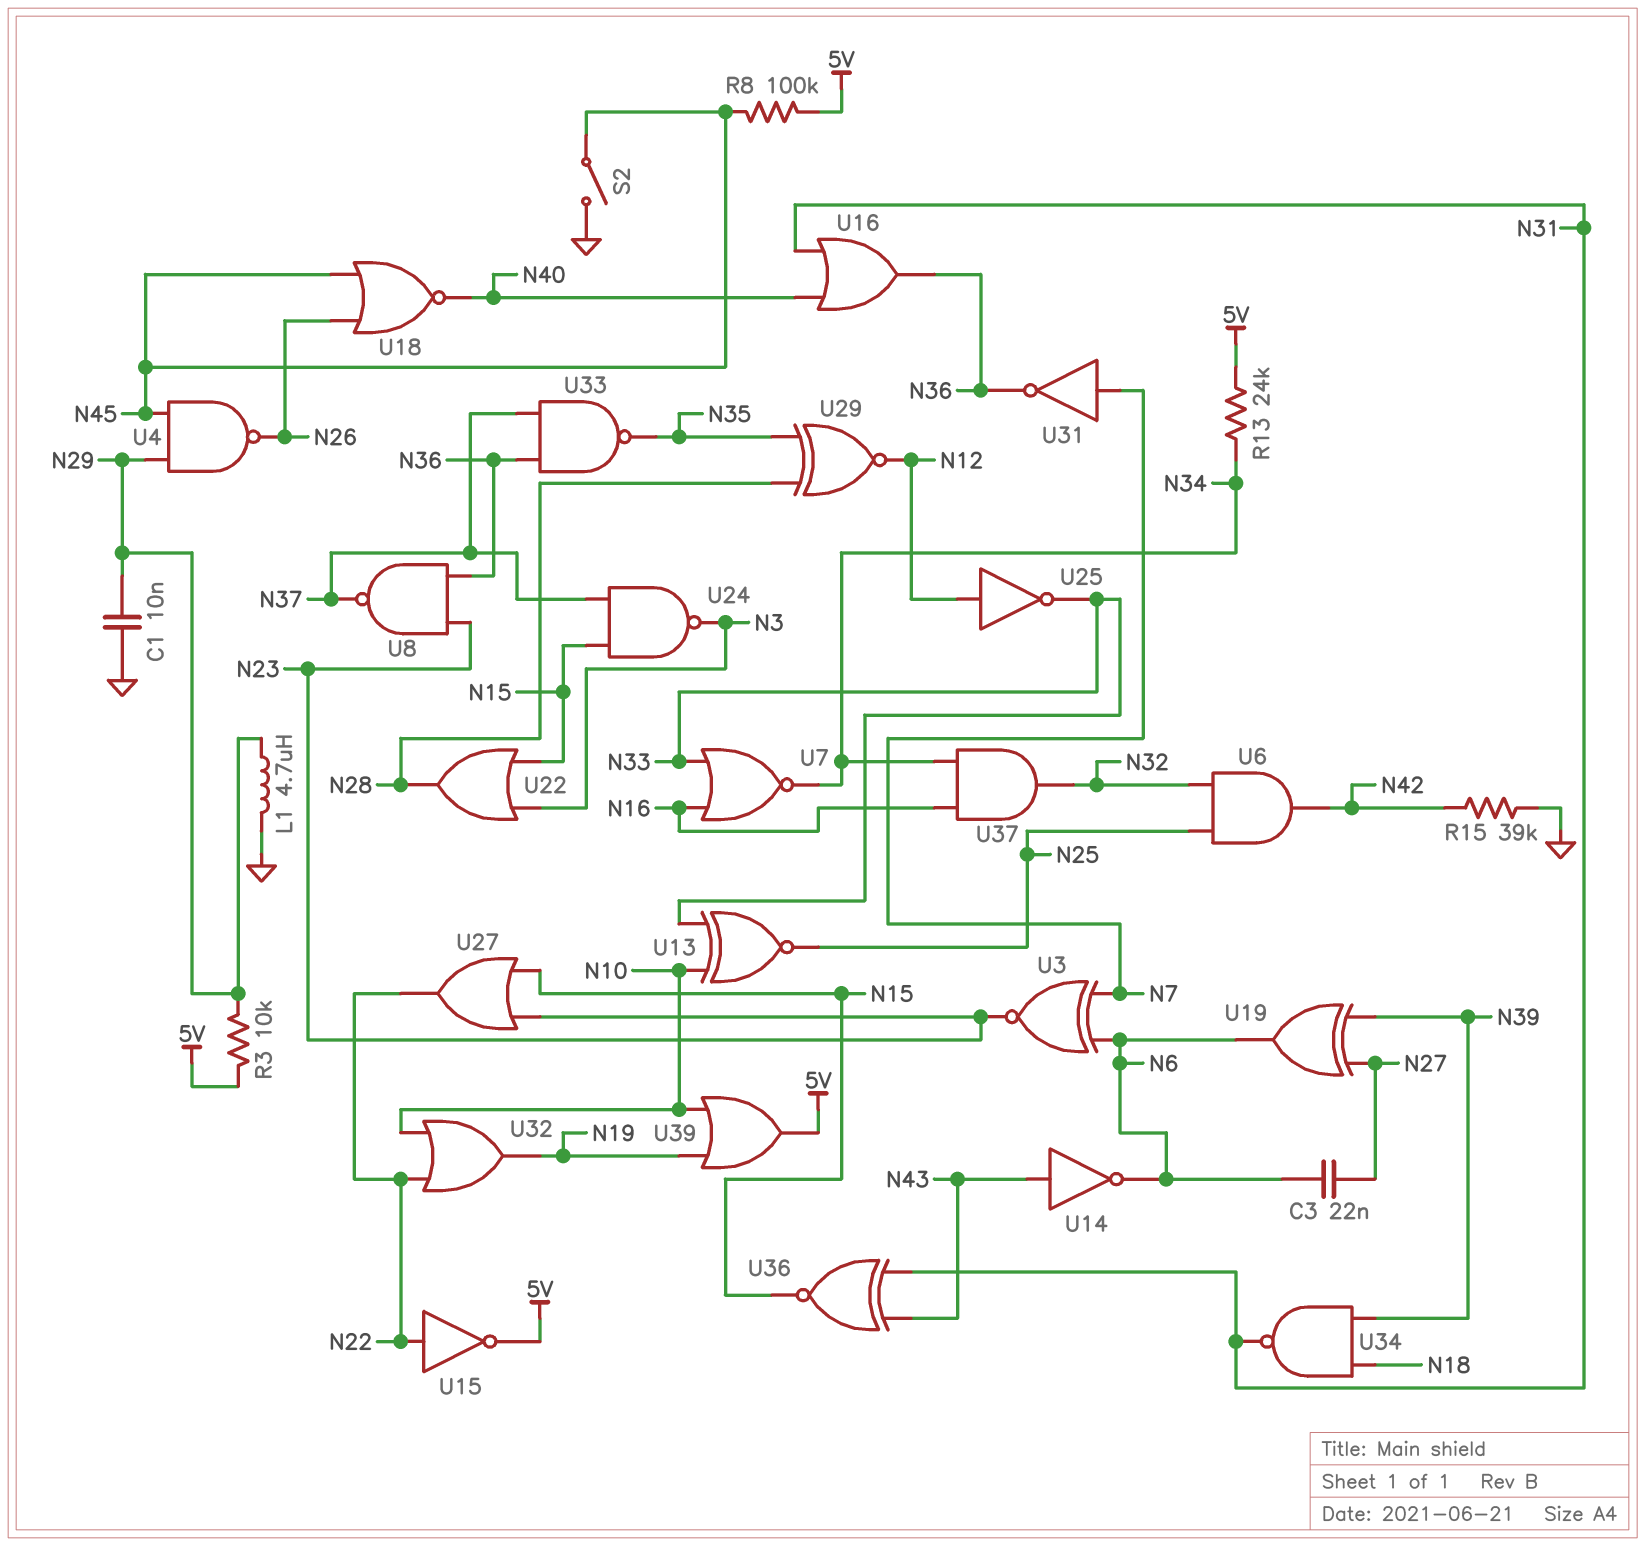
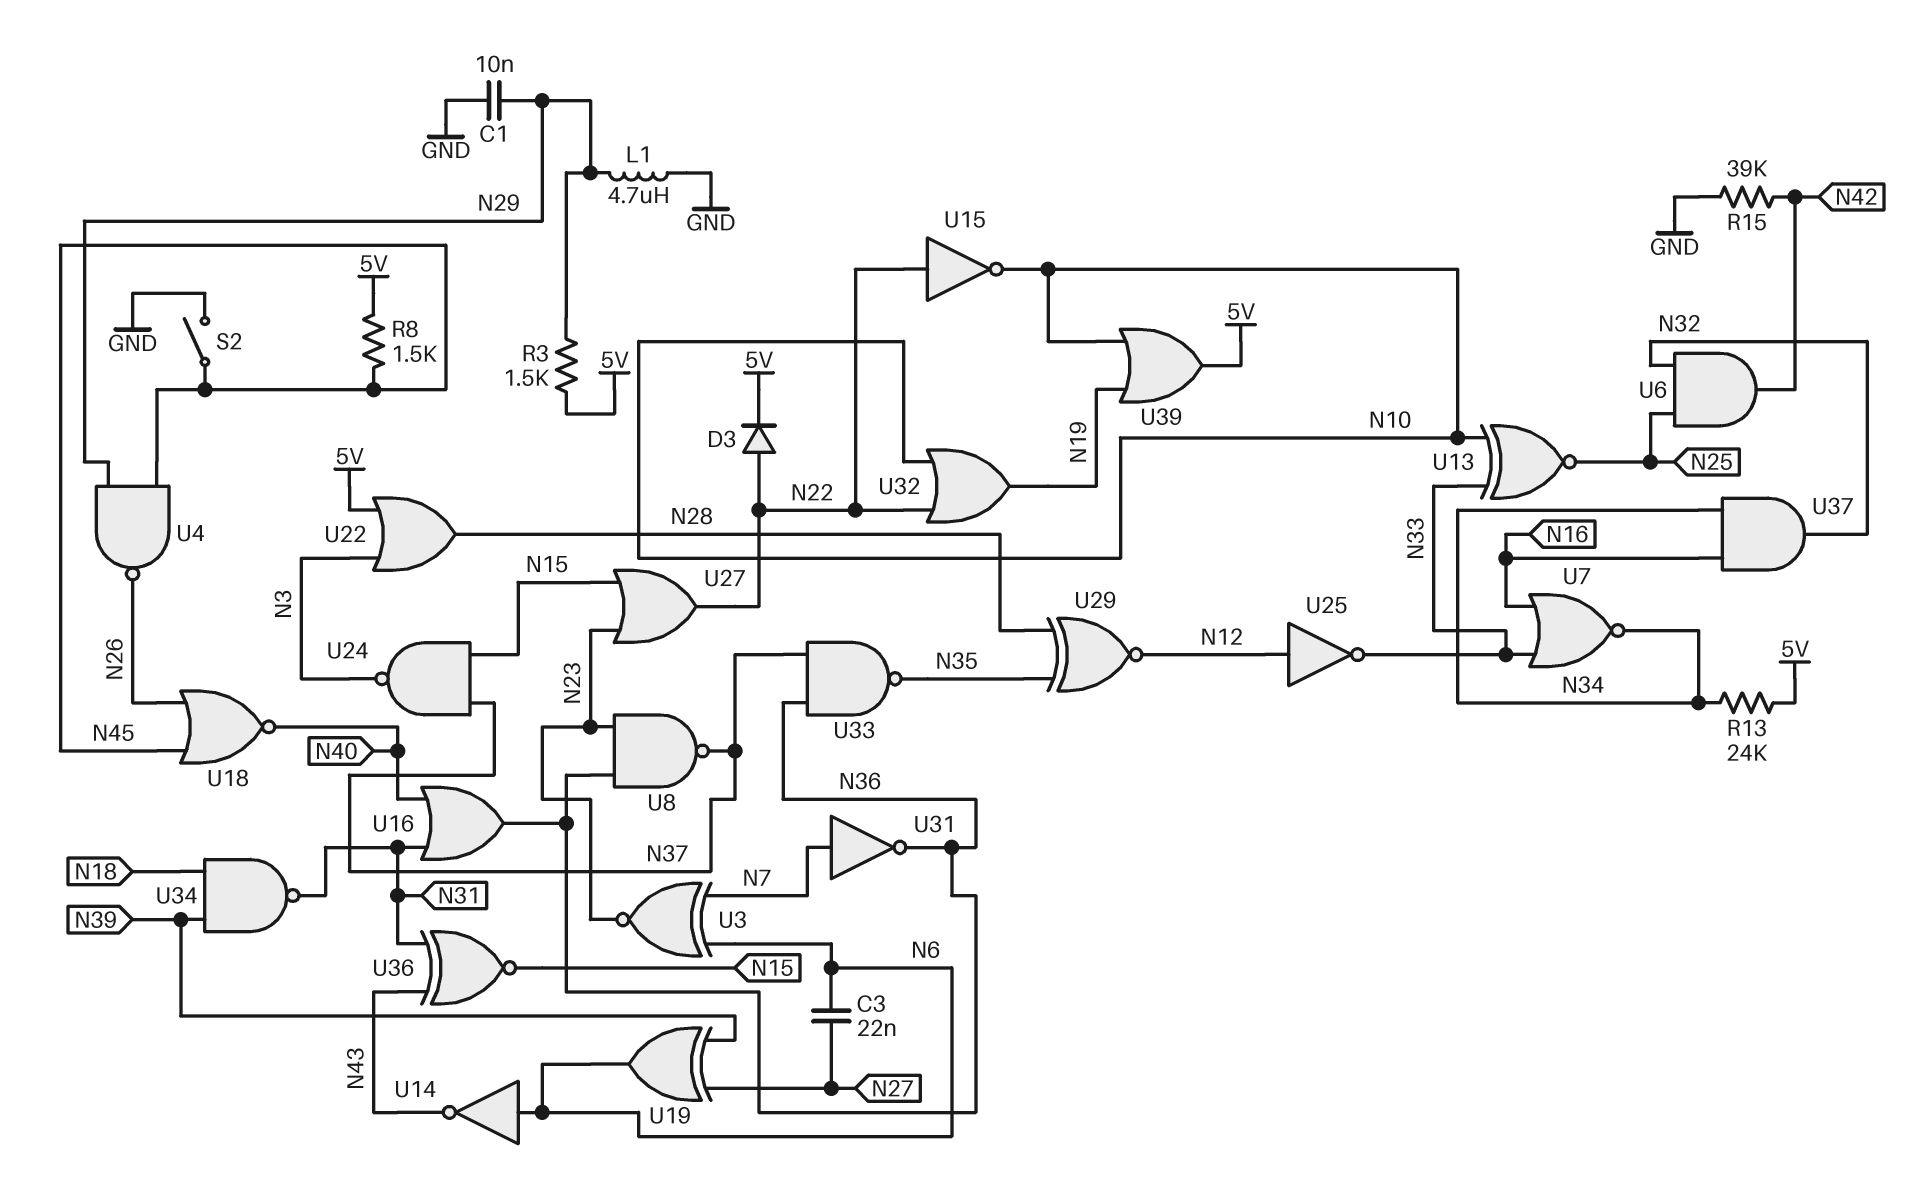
D3: none -> diode (A N22, K 5V)
R3: 10k (5V, N29) -> 1.5k (5V, N29)
R8: 100k (5V, N45) -> 1.5k (5V, N45)
U14: NOT (in N43, out N6) -> NOT (in N6, out N43)
U15: NOT (in N22, out 5V) -> NOT (in N22, out N10)
U22: OR (in N3, in N15, out N28) -> OR (in 5V, in N3, out N28)

